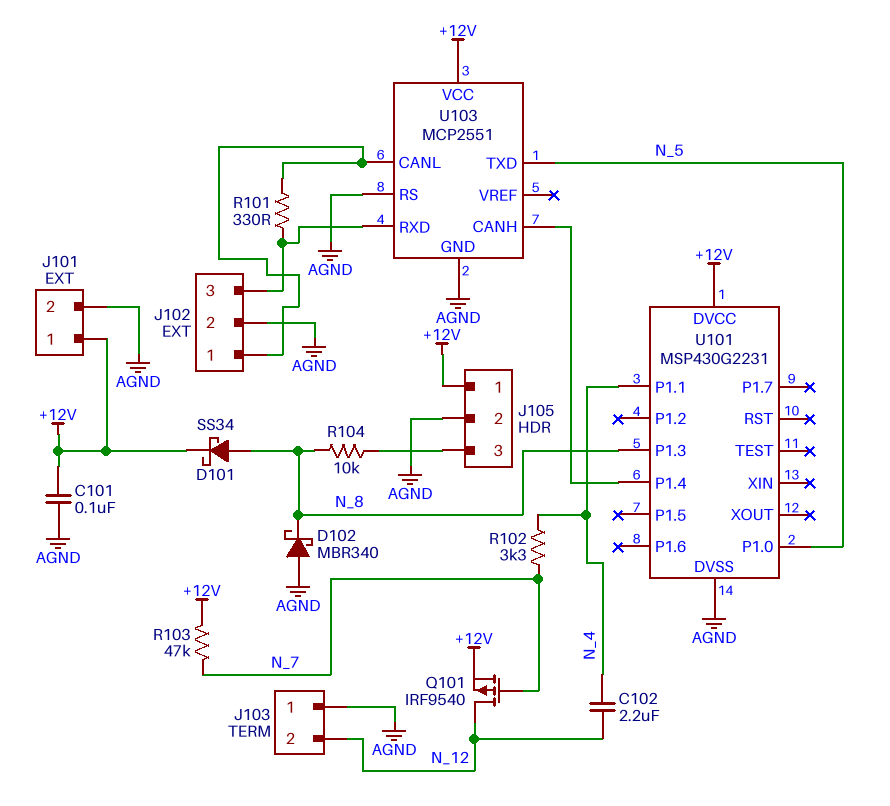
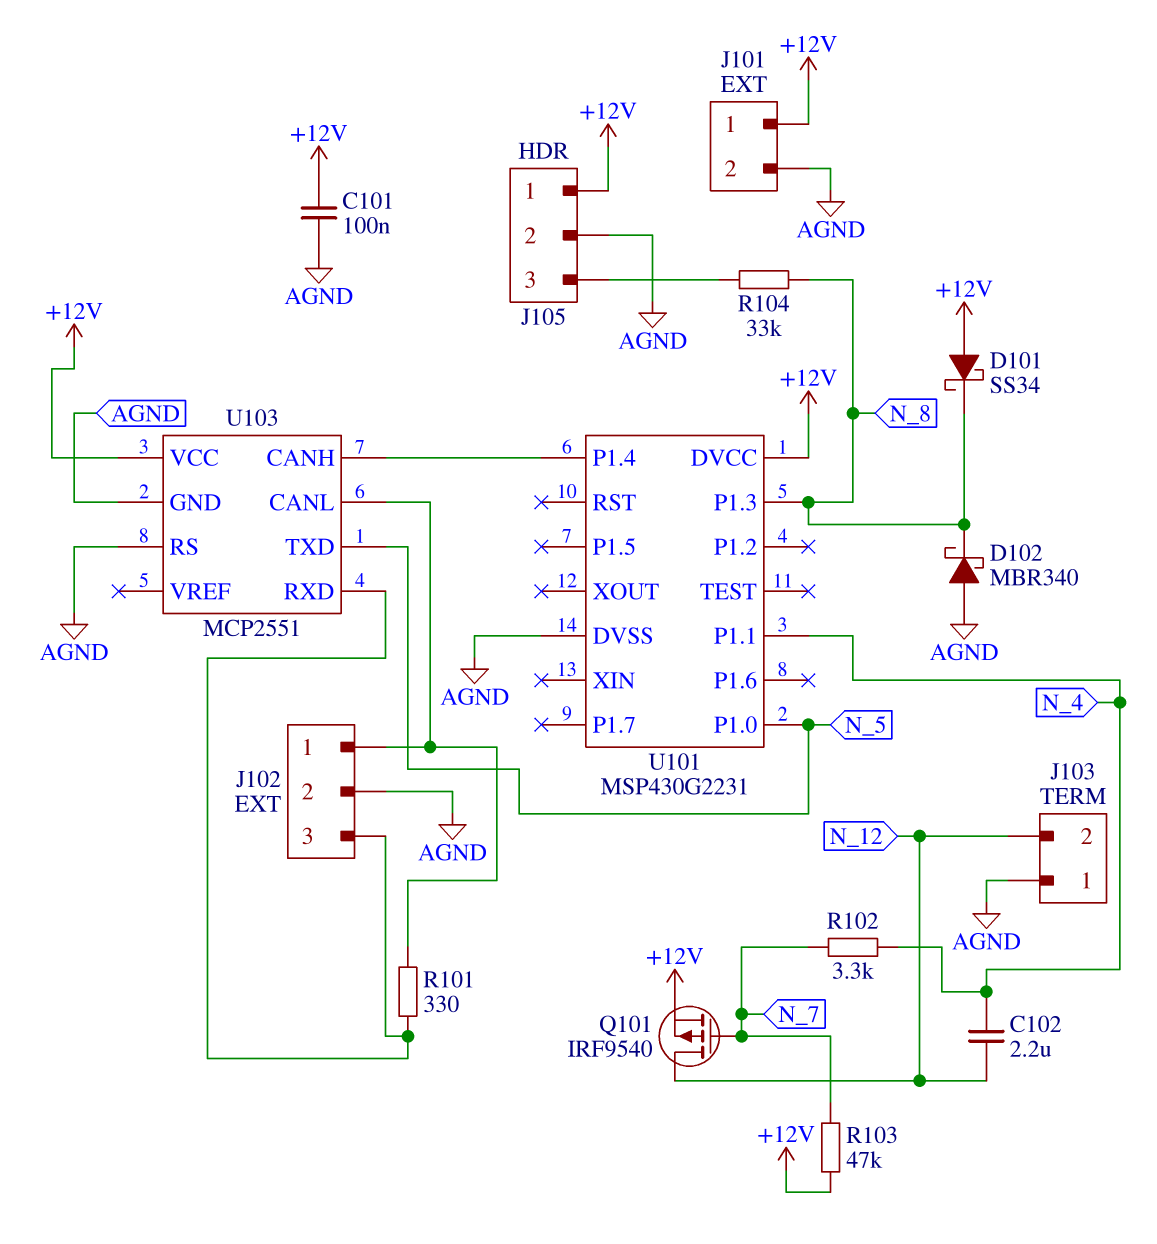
D101: schottky SS34 (A N_8, K +12V) -> schottky SS34 (A +12V, K N_8)
R104: 10k (J105/3, N_8) -> 33k (J105/3, N_8)

